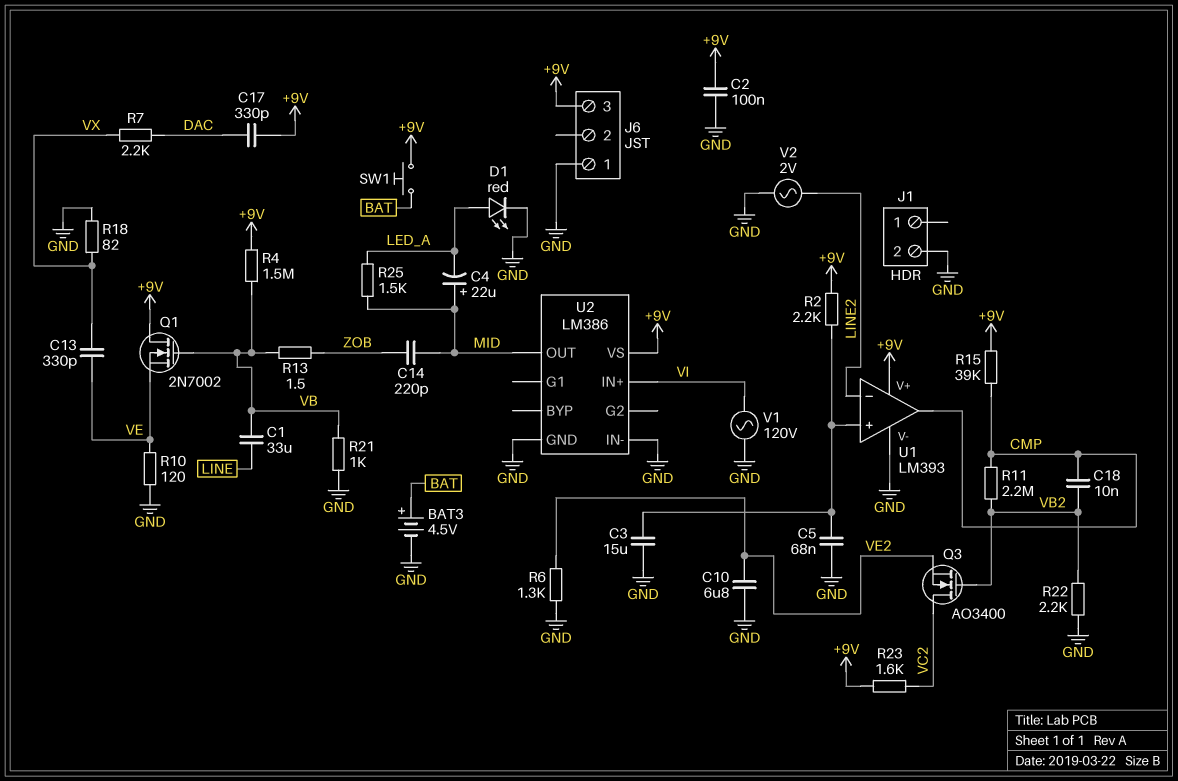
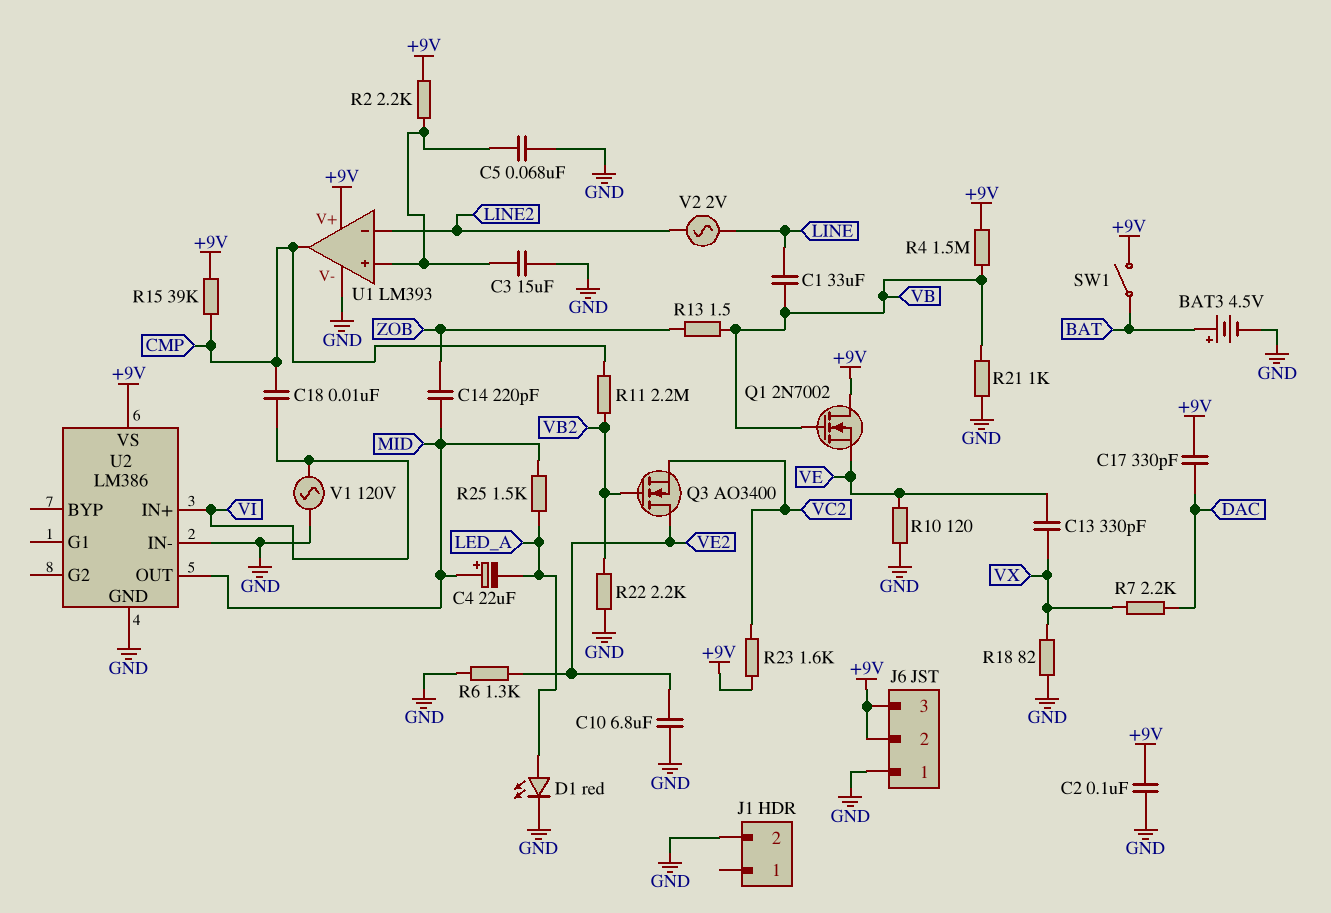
C18: 10nF (CMP, VB2) -> 10nF (CMP, VI)
J6 pin 2: none -> +9V
Q3: NMOS AO3400 (G VB2, D VC2, S VE2) -> NMOS AO3400 (G VB2, D VE2, S VC2)
SW1: button (+9V, BAT) -> switch (+9V, BAT)
V2: AC 2V (GND, LINE2) -> AC 2V (LINE, LINE2)

